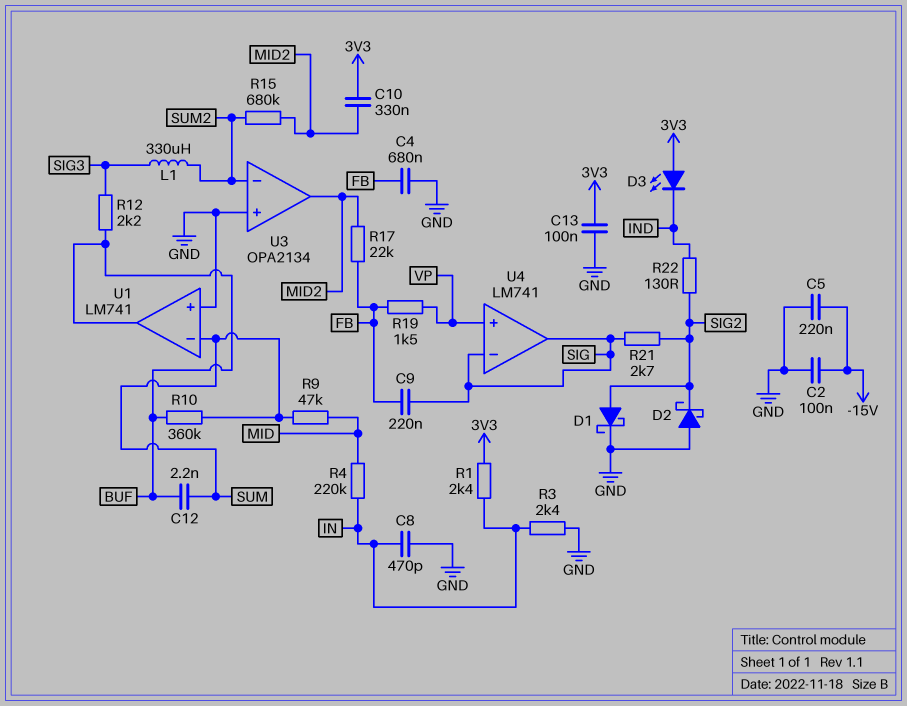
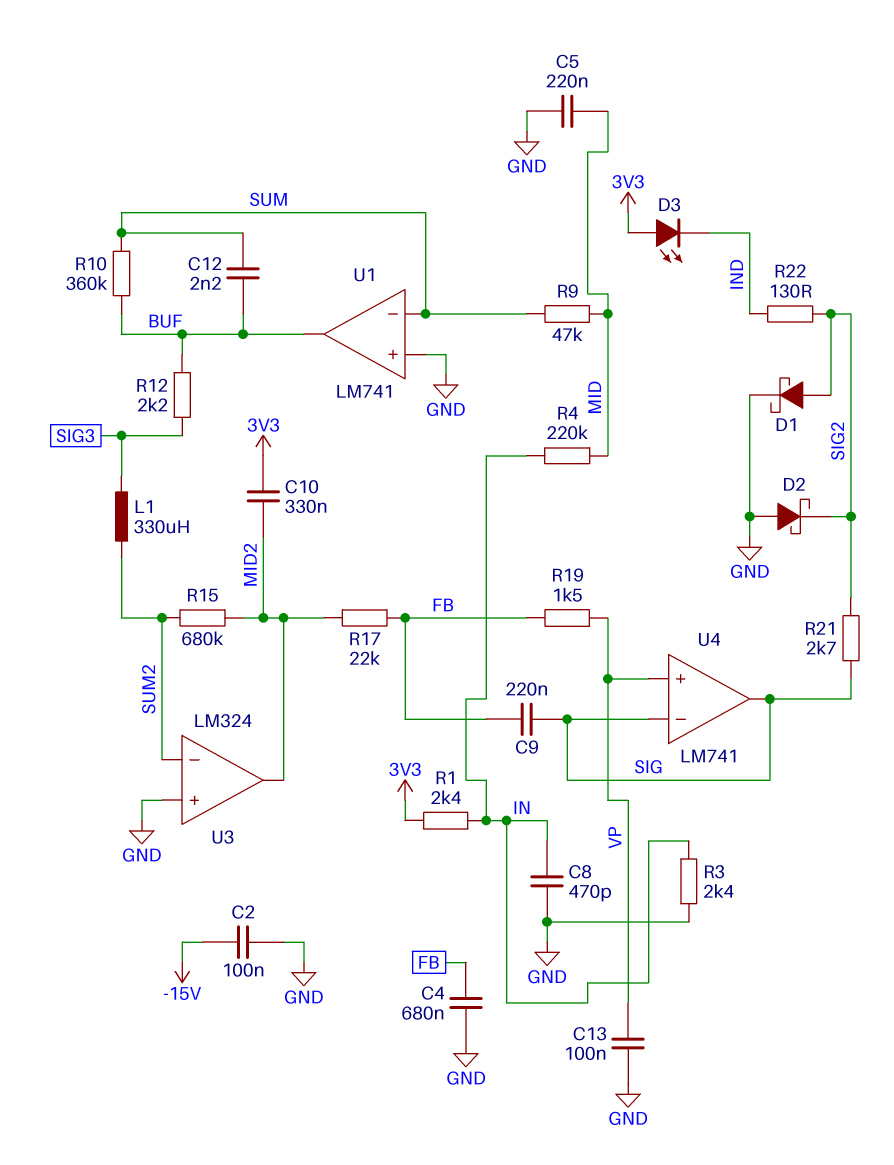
C5: 220nF (-15V, GND) -> 220nF (GND, MID)
C13: 100nF (3V3, GND) -> 100nF (GND, VP)
U3: OPA2134 -> LM324

